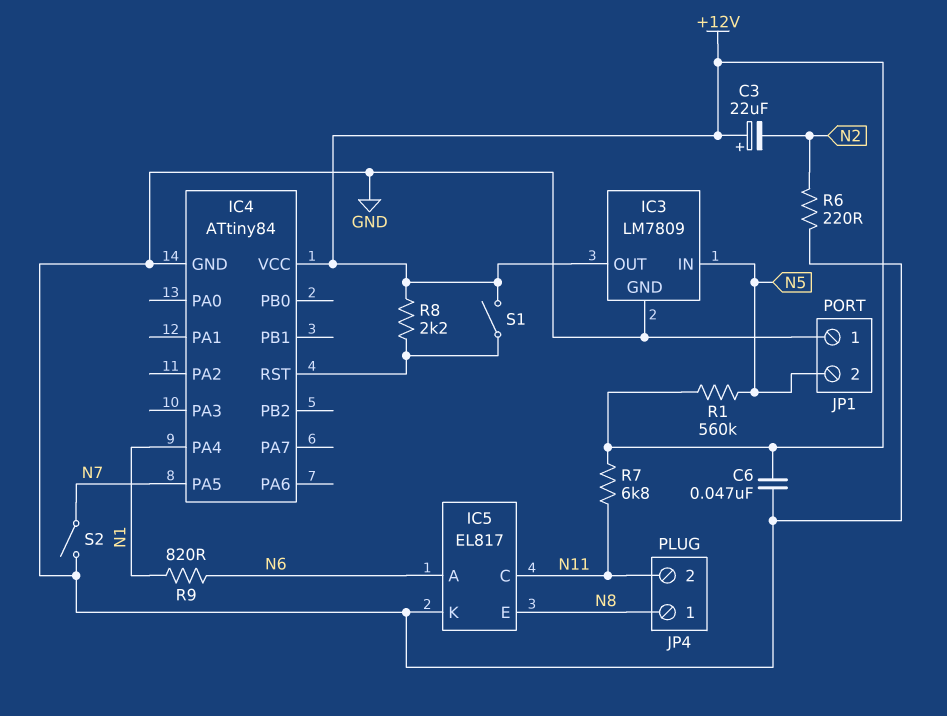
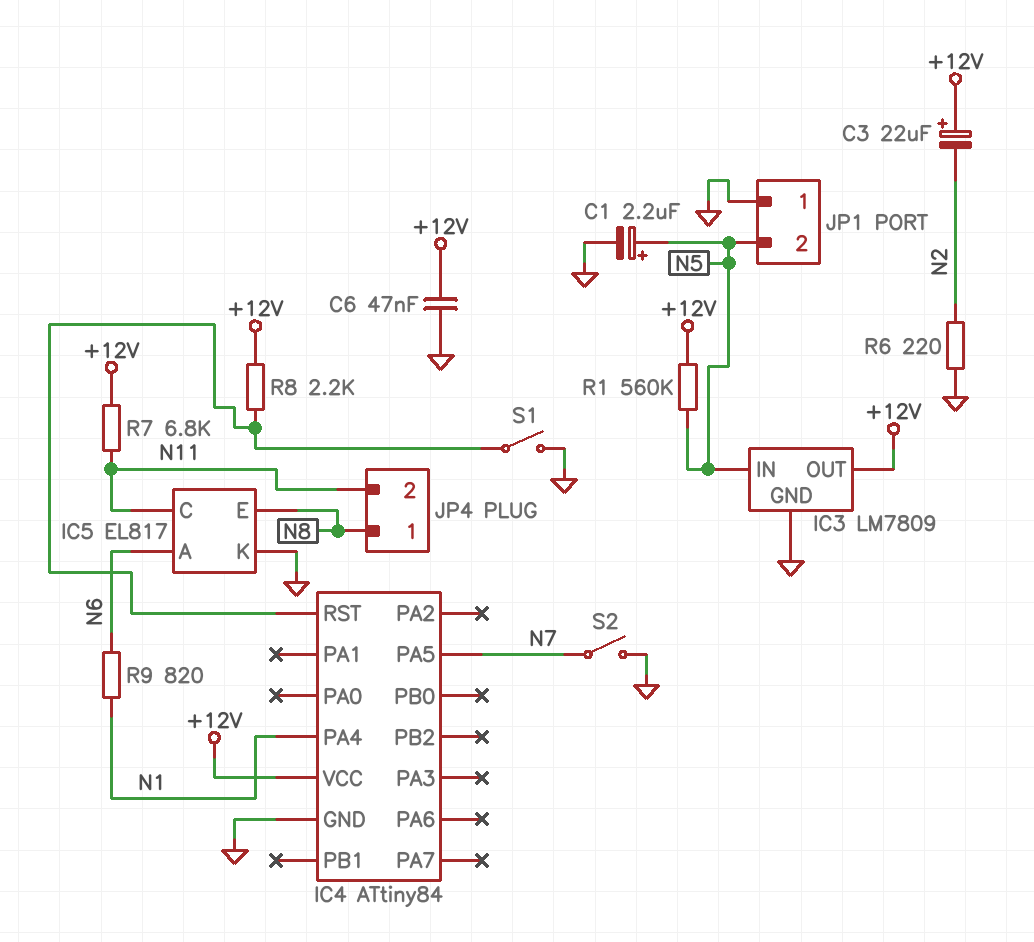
C1: none -> 2.2uF (plus N5, minus GND)
S1: switch (+12V, IC4/RST) -> switch (GND, IC4/RST)

